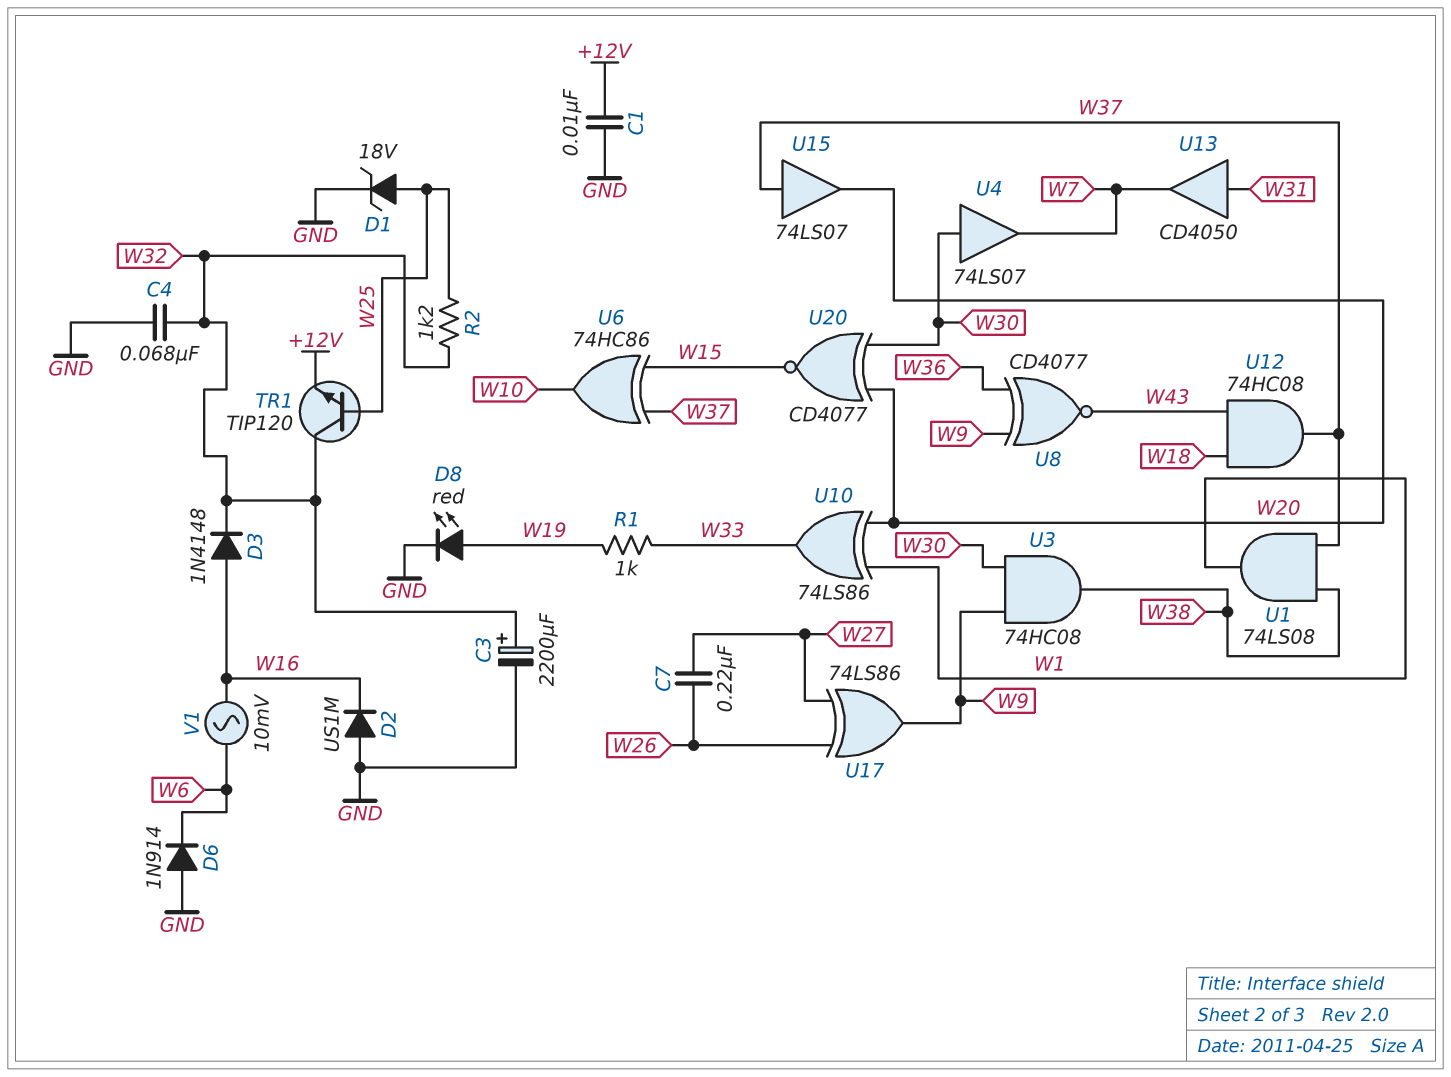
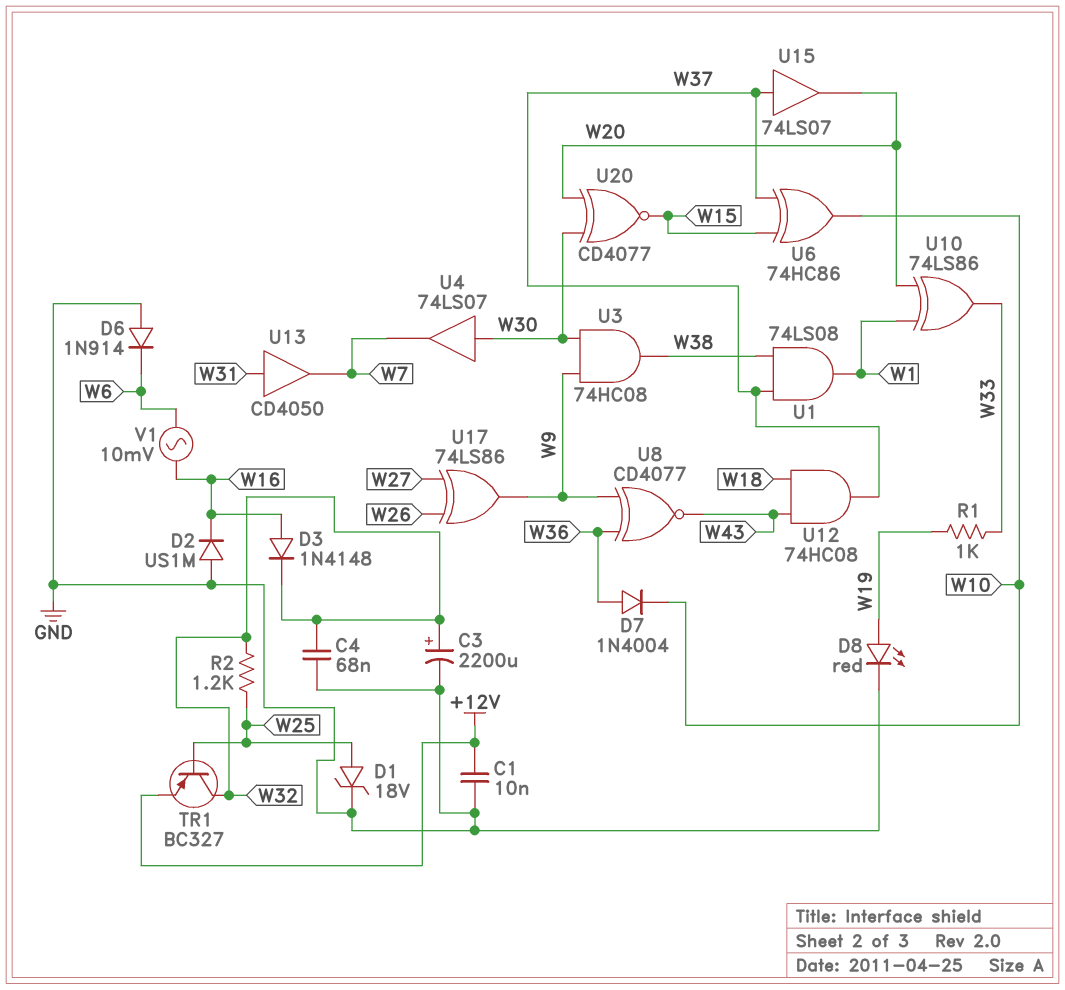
C7: 220nF (W26, W27) -> none
D7: none -> diode 1N4004 (A W36, K W10)
TR1: NPN TIP120 (B W25, C W32, E +12V) -> PNP BC327 (B W25, C W32, E +12V)

